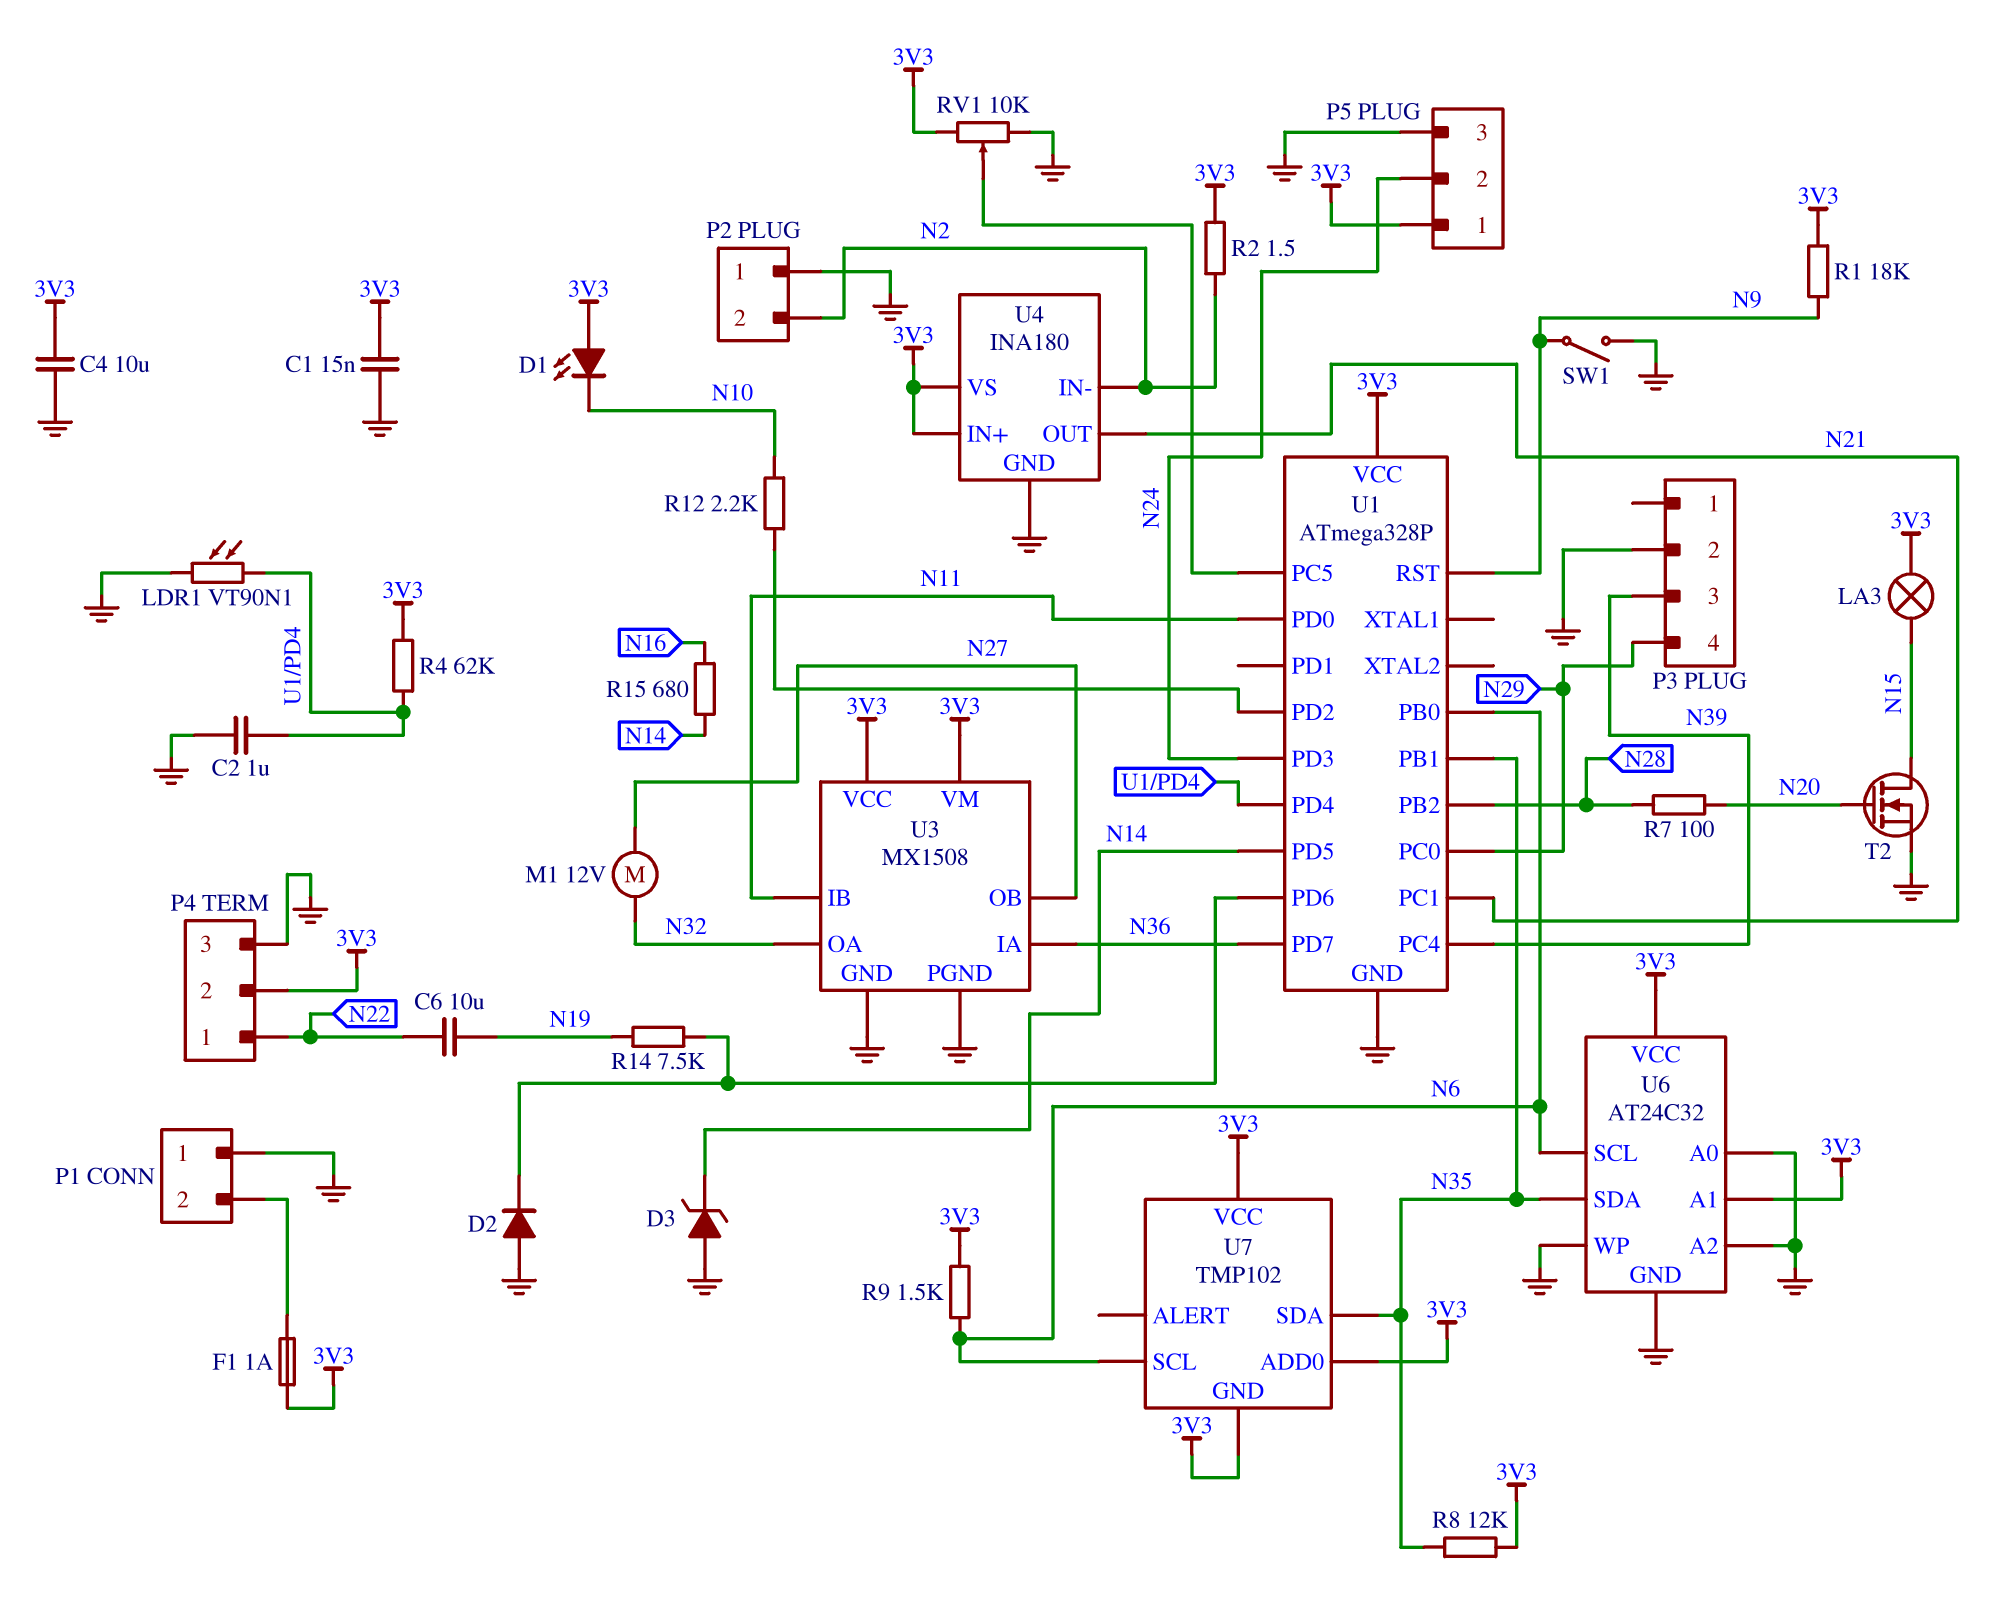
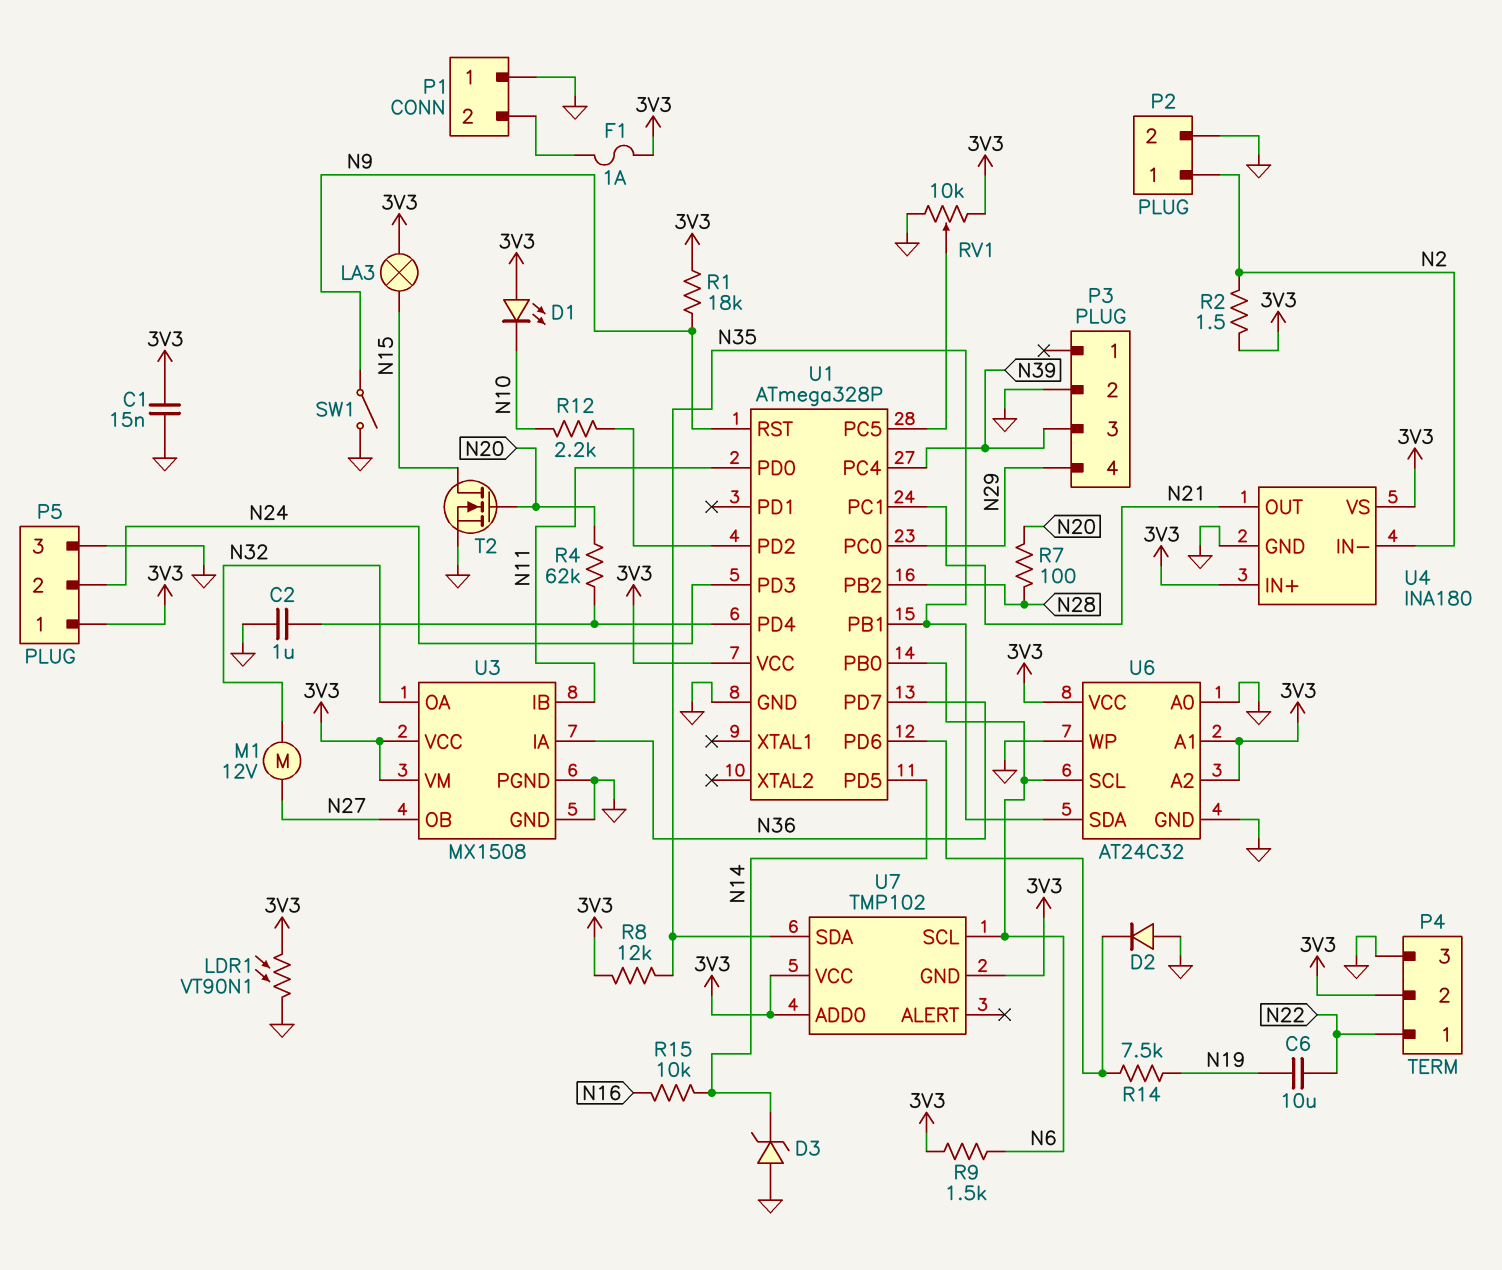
C4: 10uF (3V3, GND) -> none
LDR1: VT90N1 (GND, U1/PD4) -> VT90N1 (3V3, GND)
P2 pin 1: GND -> N2
P2 pin 2: N2 -> GND
R4: 62k (3V3, U1/PD4) -> 62k (N20, U1/PD4)
R15: 680 (N14, N16) -> 10k (N14, N16)
U6 pin A2: GND -> 3V3

